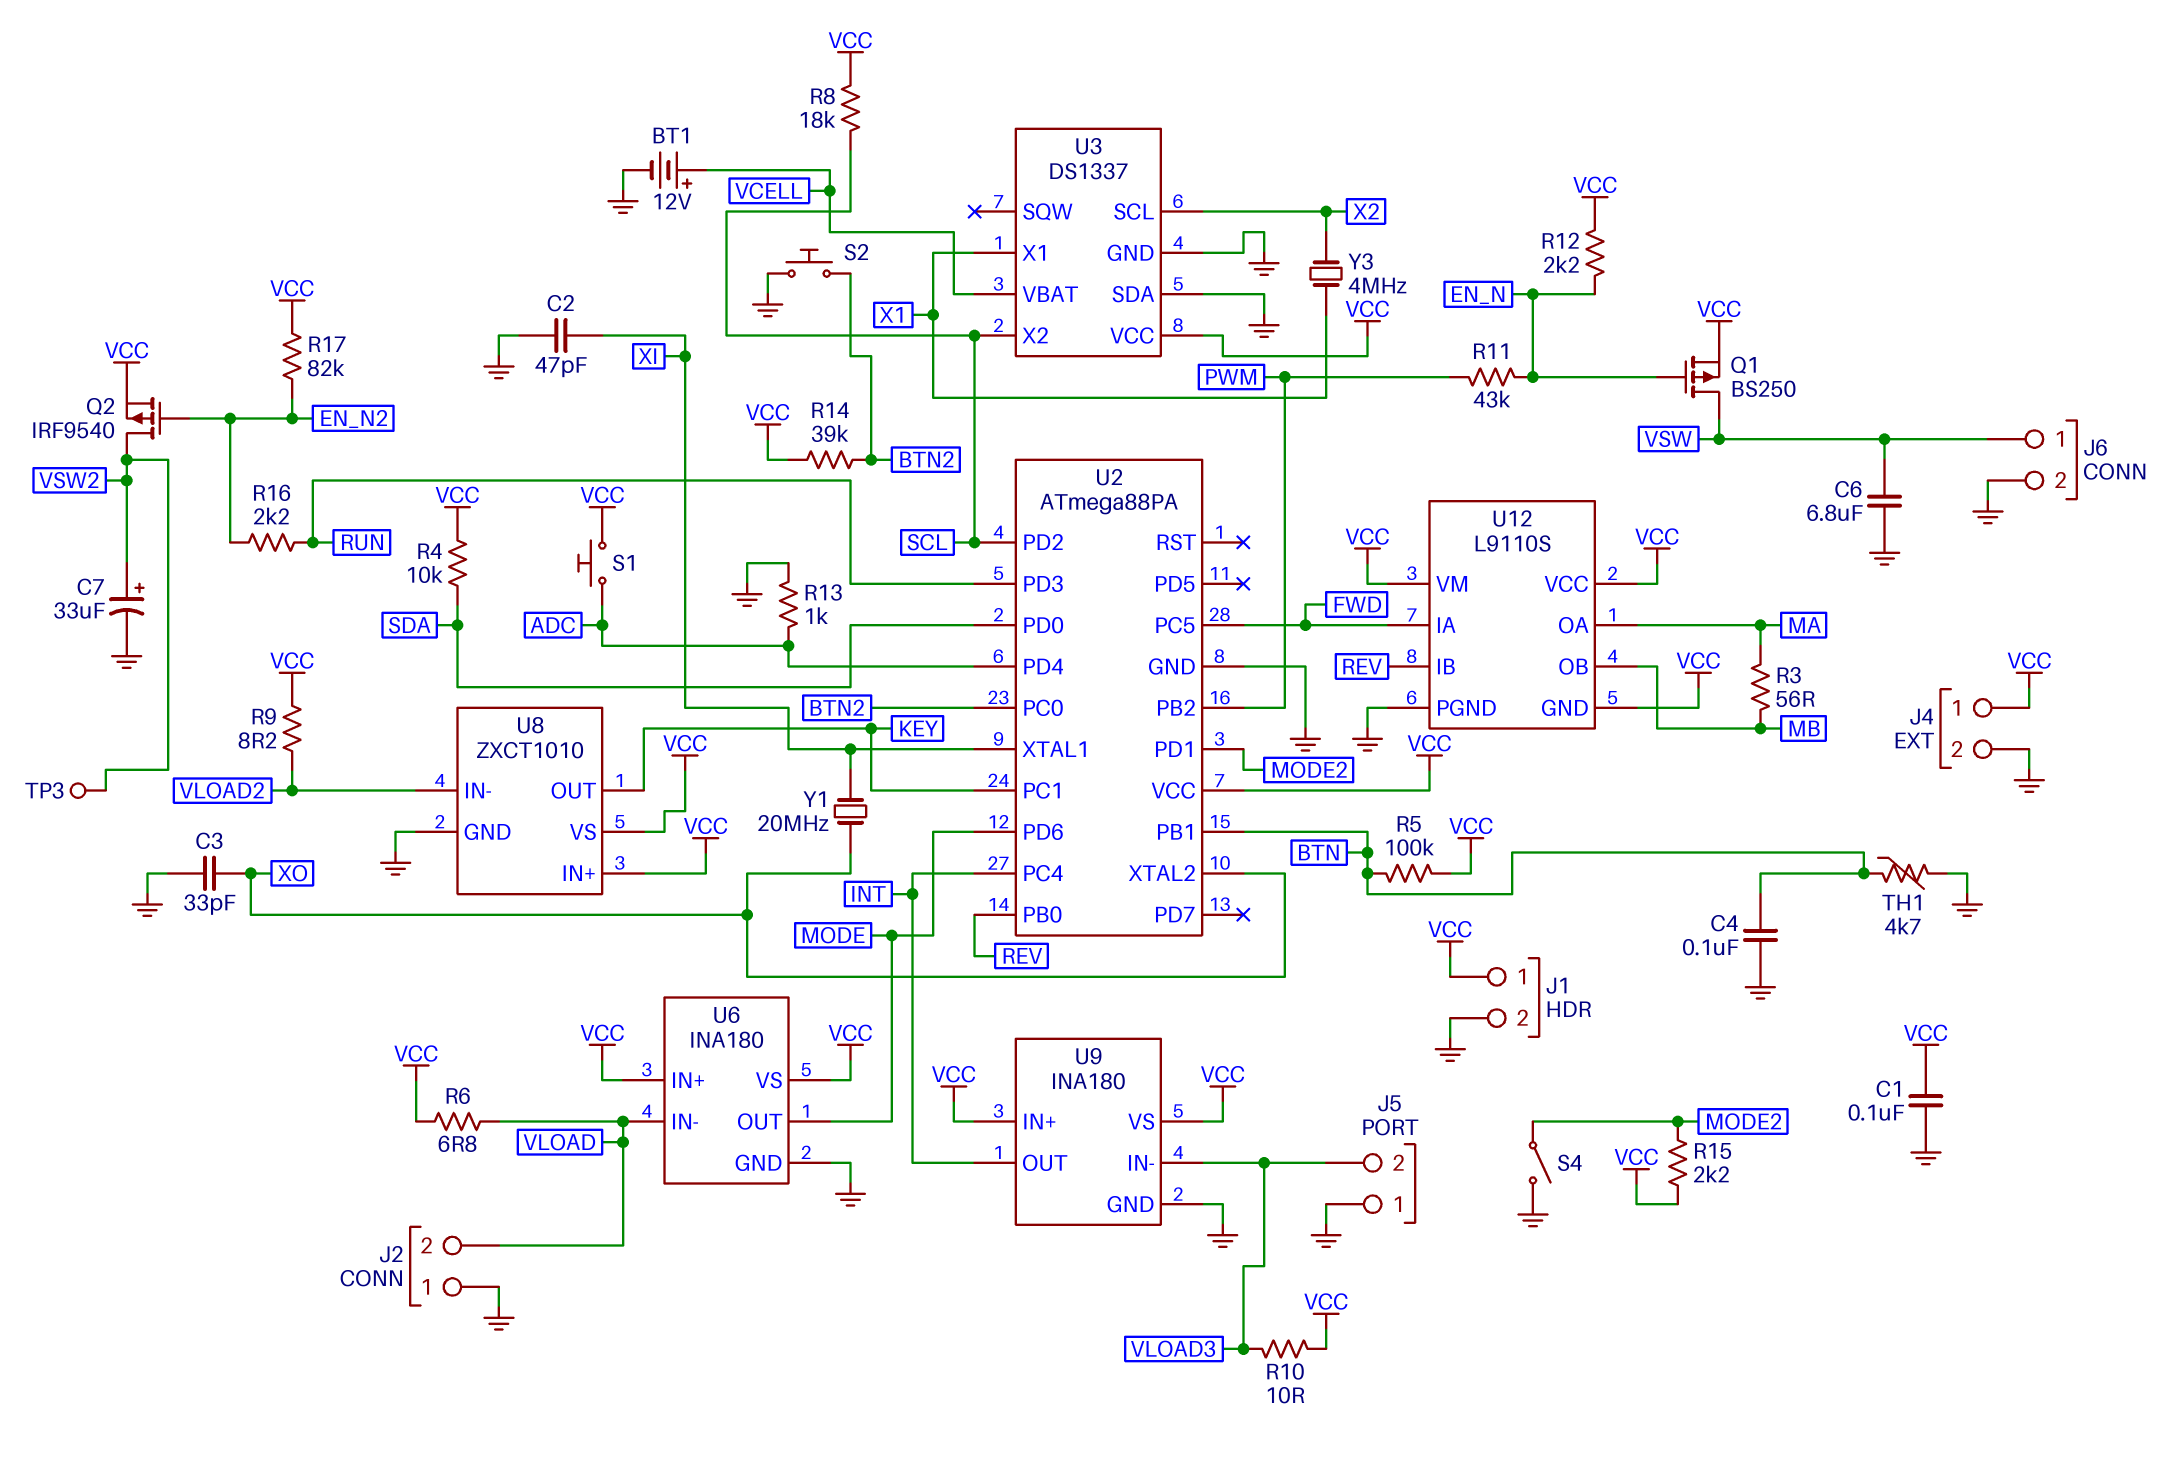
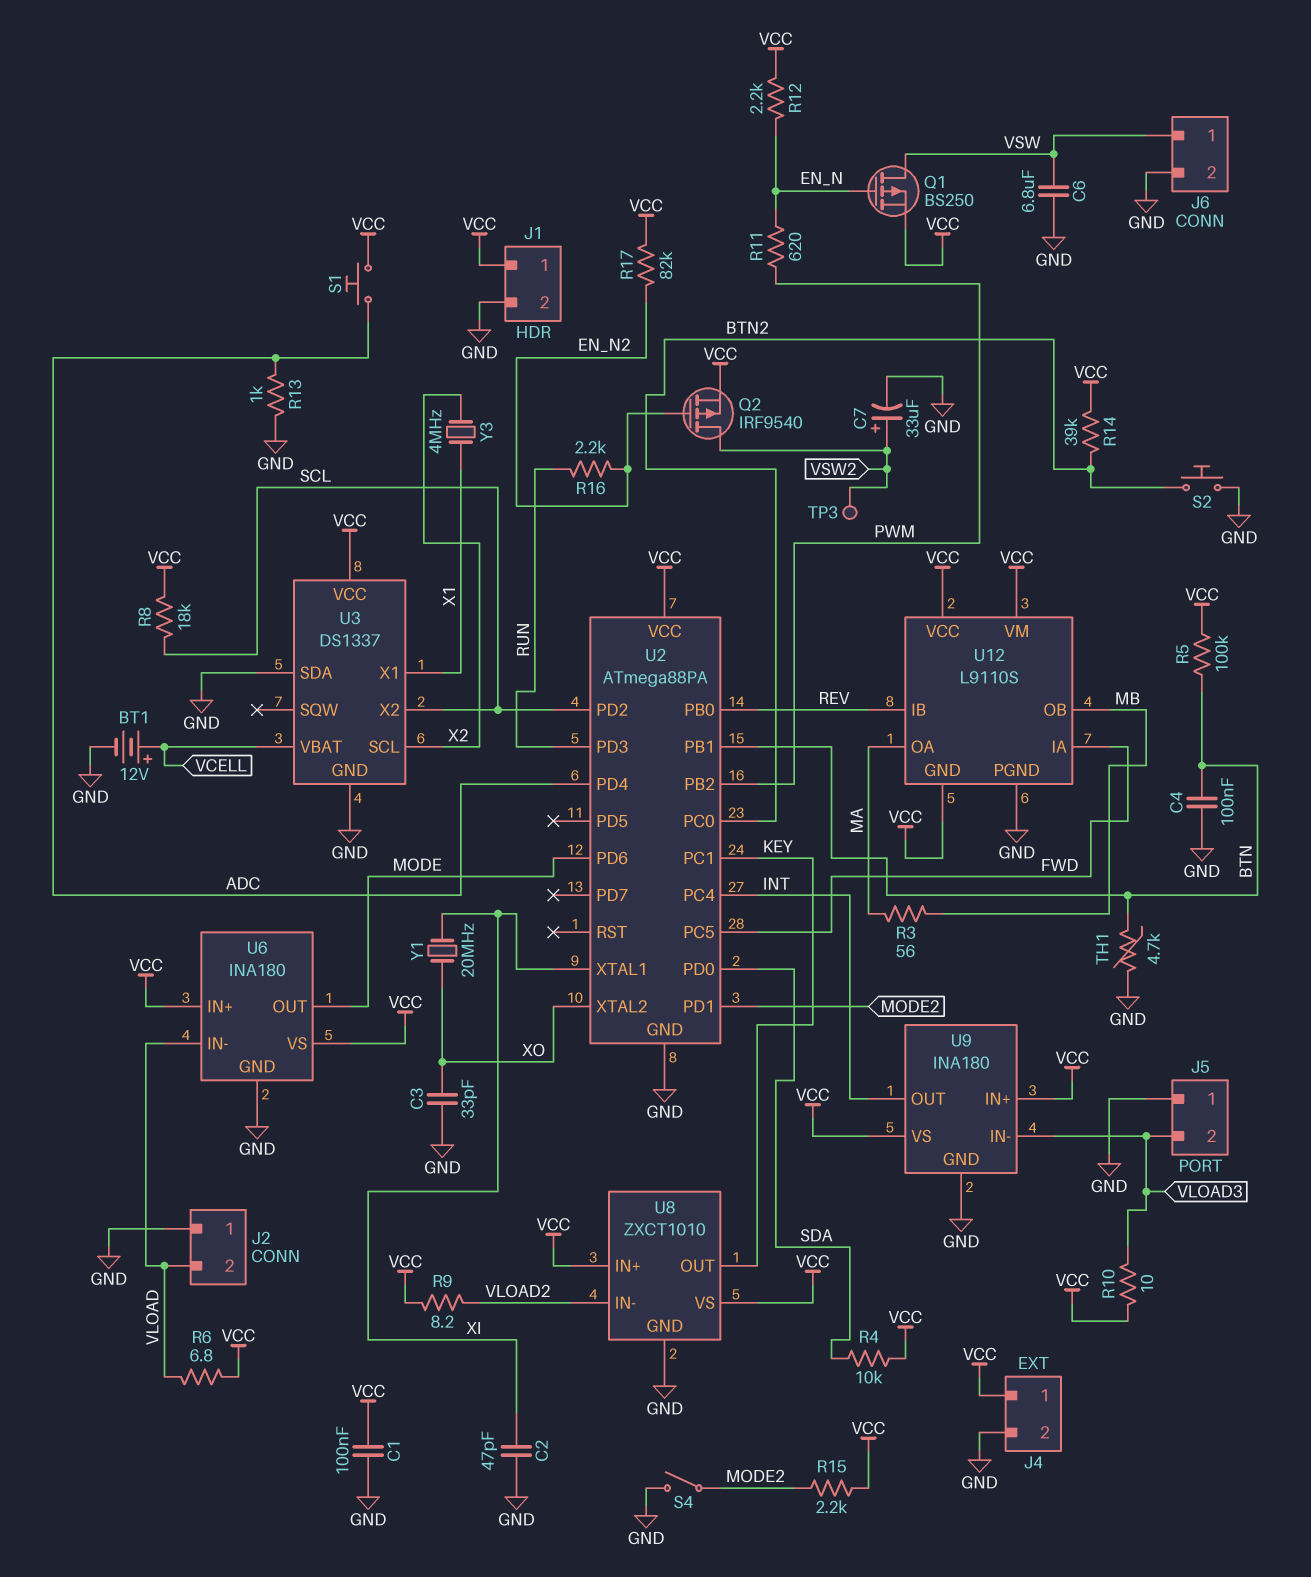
R11: 43k (EN_N, PWM) -> 620 (EN_N, PWM)

